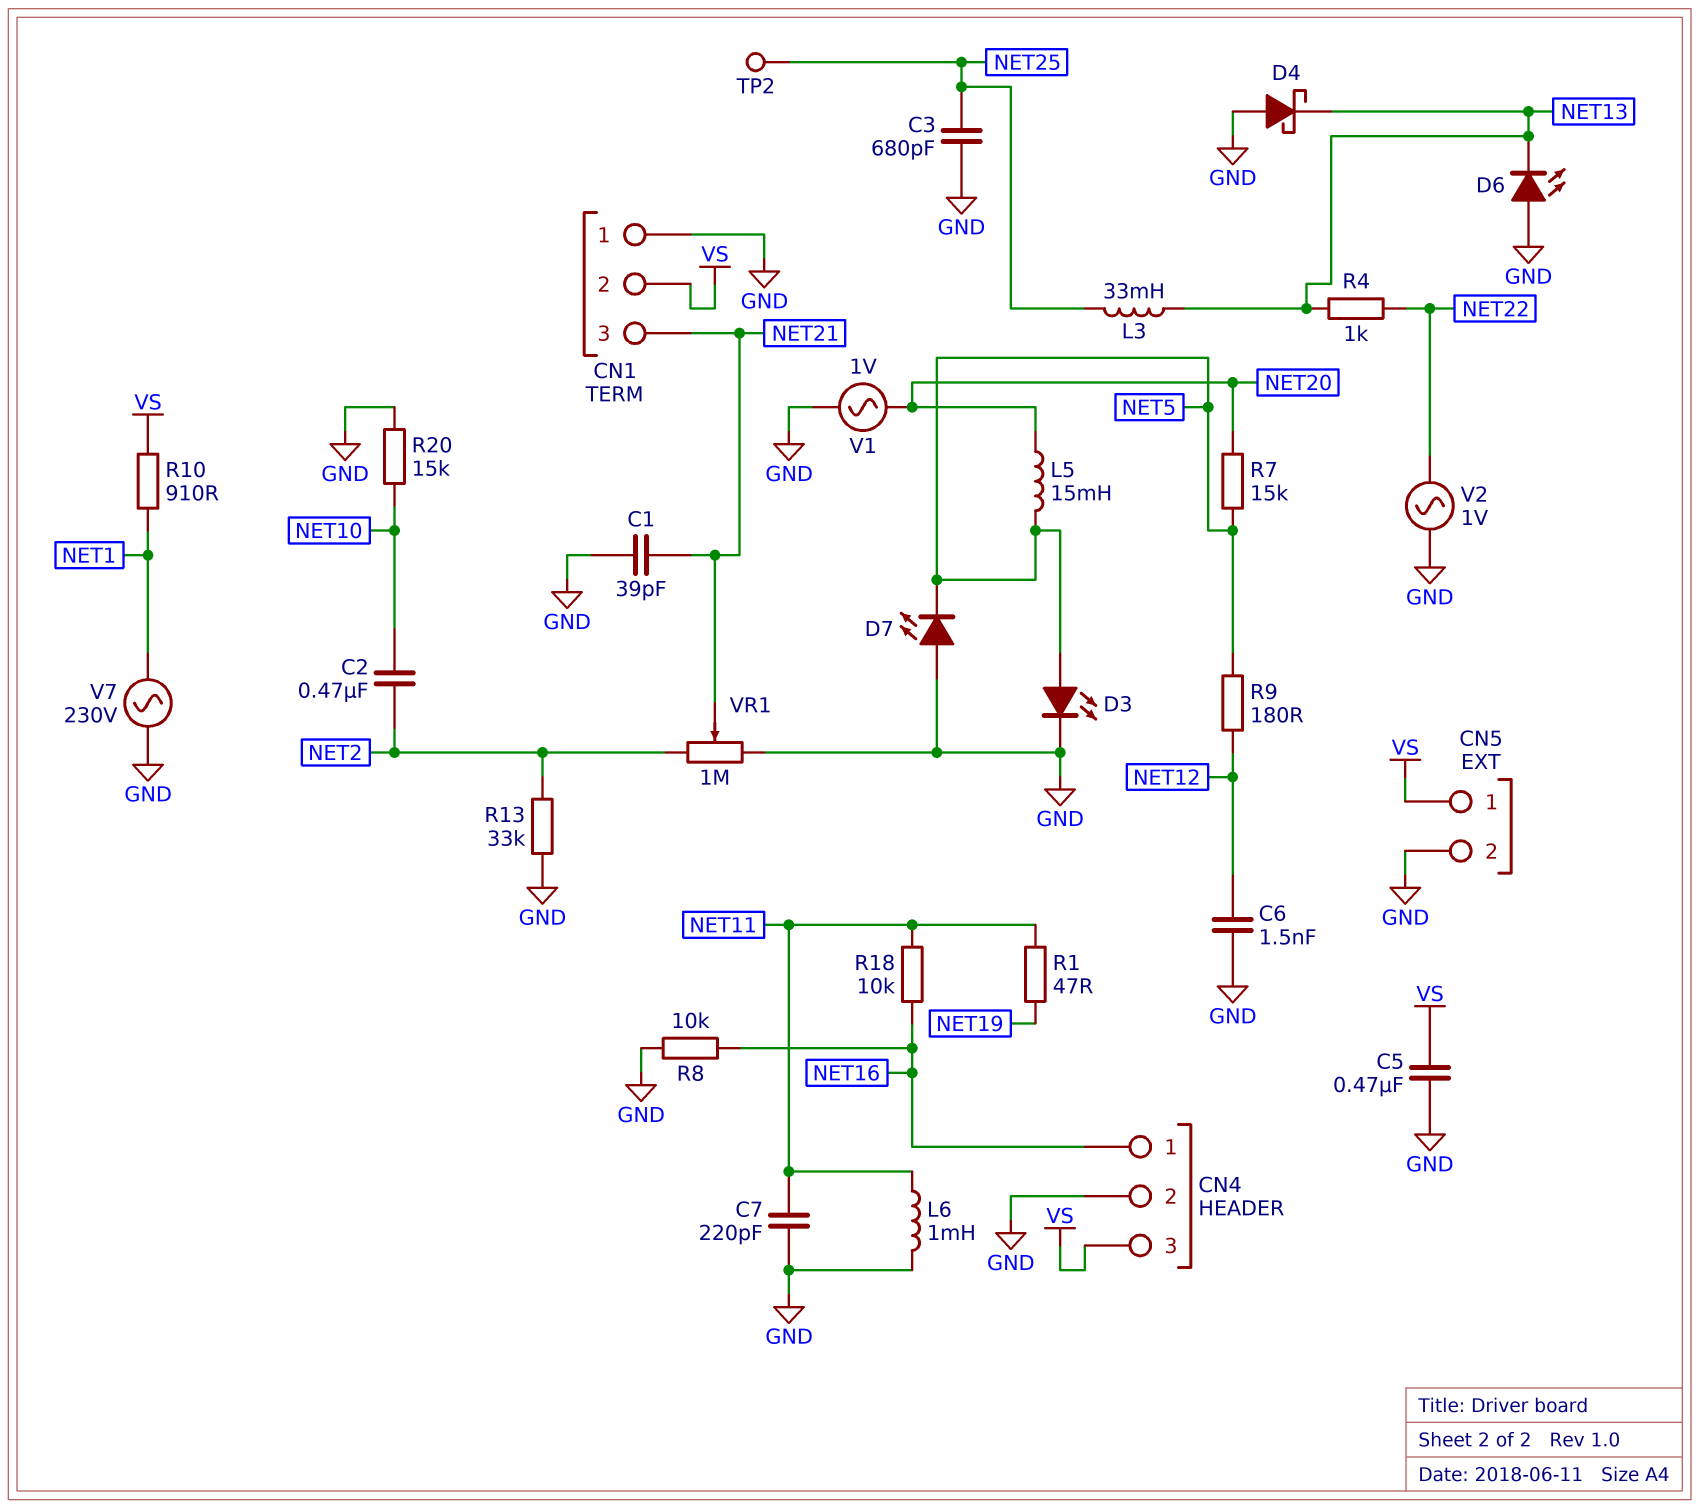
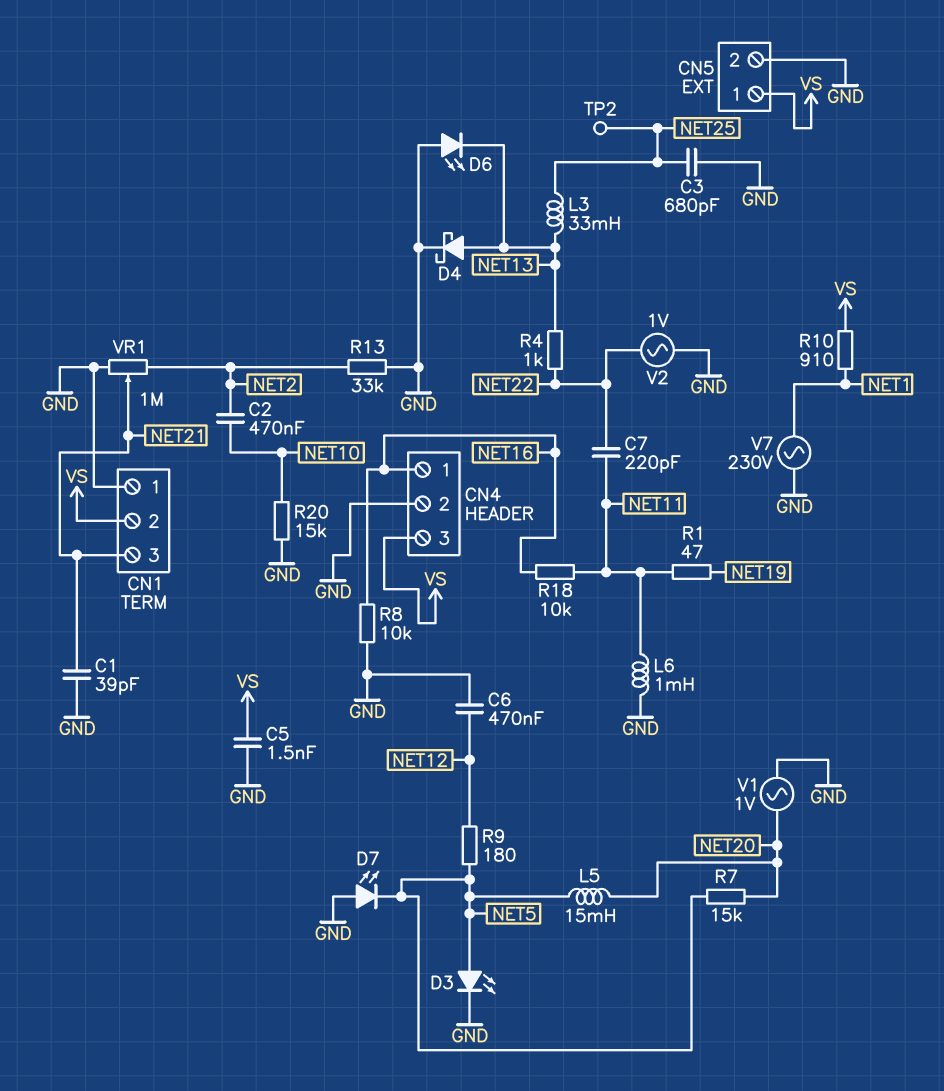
C5: 470nF (GND, VS) -> 1.5nF (GND, VS)
C6: 1.5nF (GND, NET12) -> 470nF (GND, NET12)
C7: 220pF (GND, NET11) -> 220pF (NET11, NET22)
D4: schottky (A GND, K NET13) -> schottky (A NET13, K GND)

